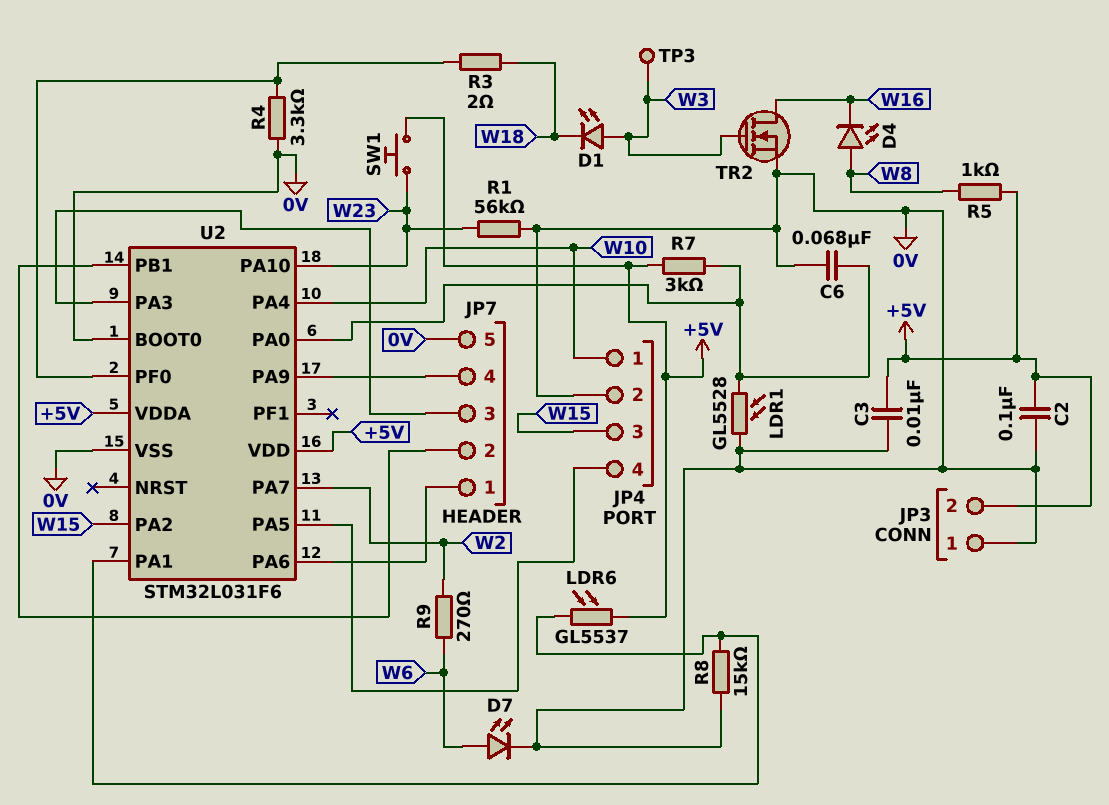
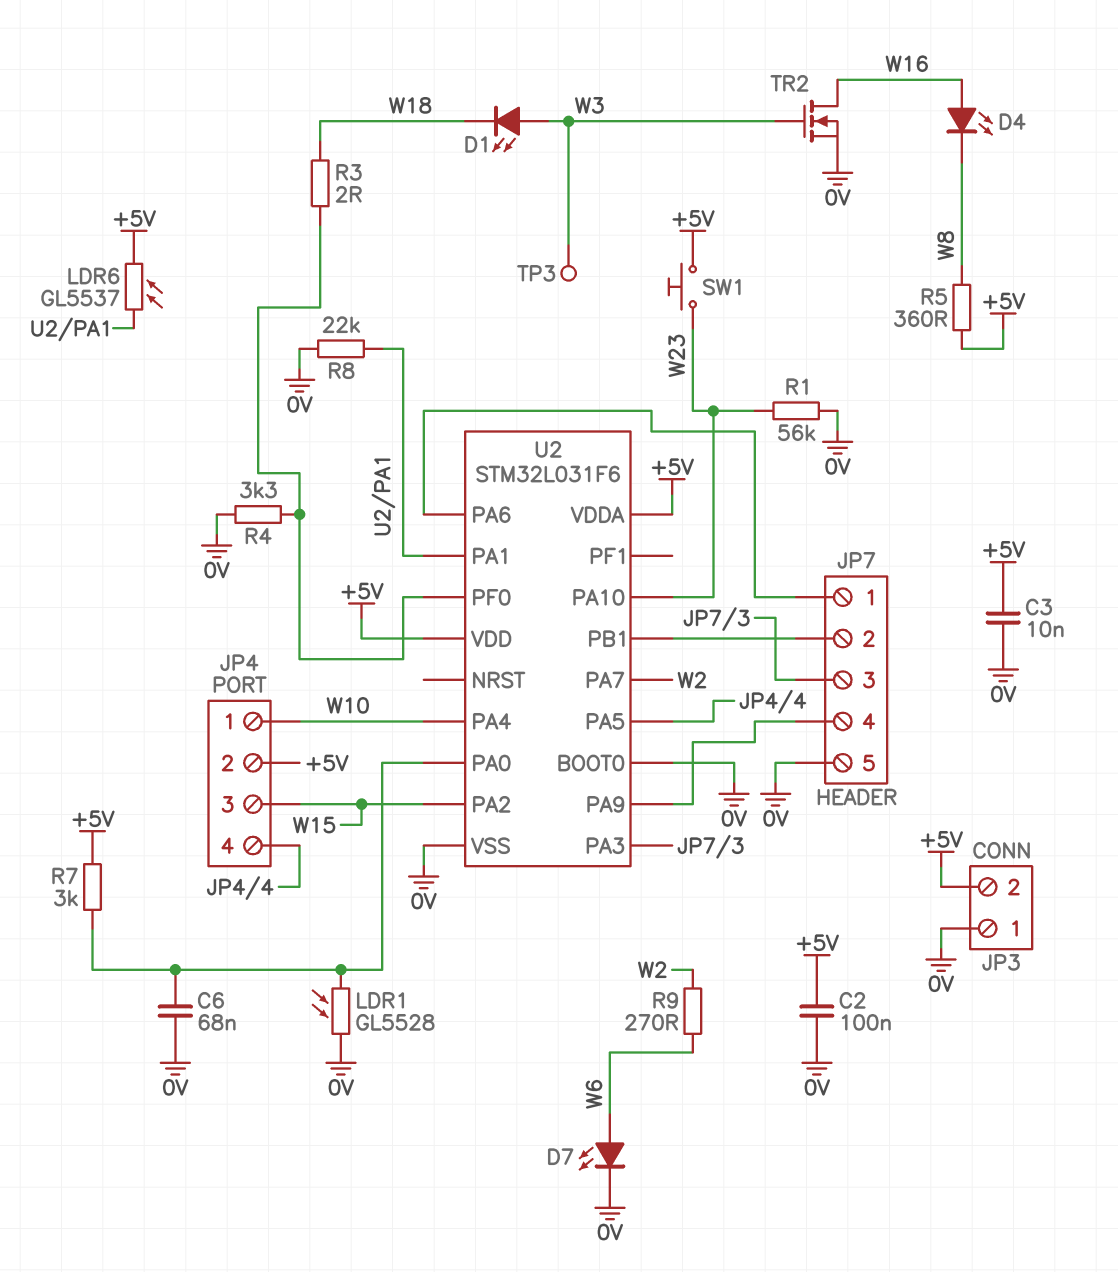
D4: LED (A W8, K W16) -> LED (A W16, K W8)
JP4 pin 2: 0V -> +5V
R5: 1k (+5V, W8) -> 360 (+5V, W8)
R8: 15k (0V, U2/PA1) -> 22k (0V, U2/PA1)

